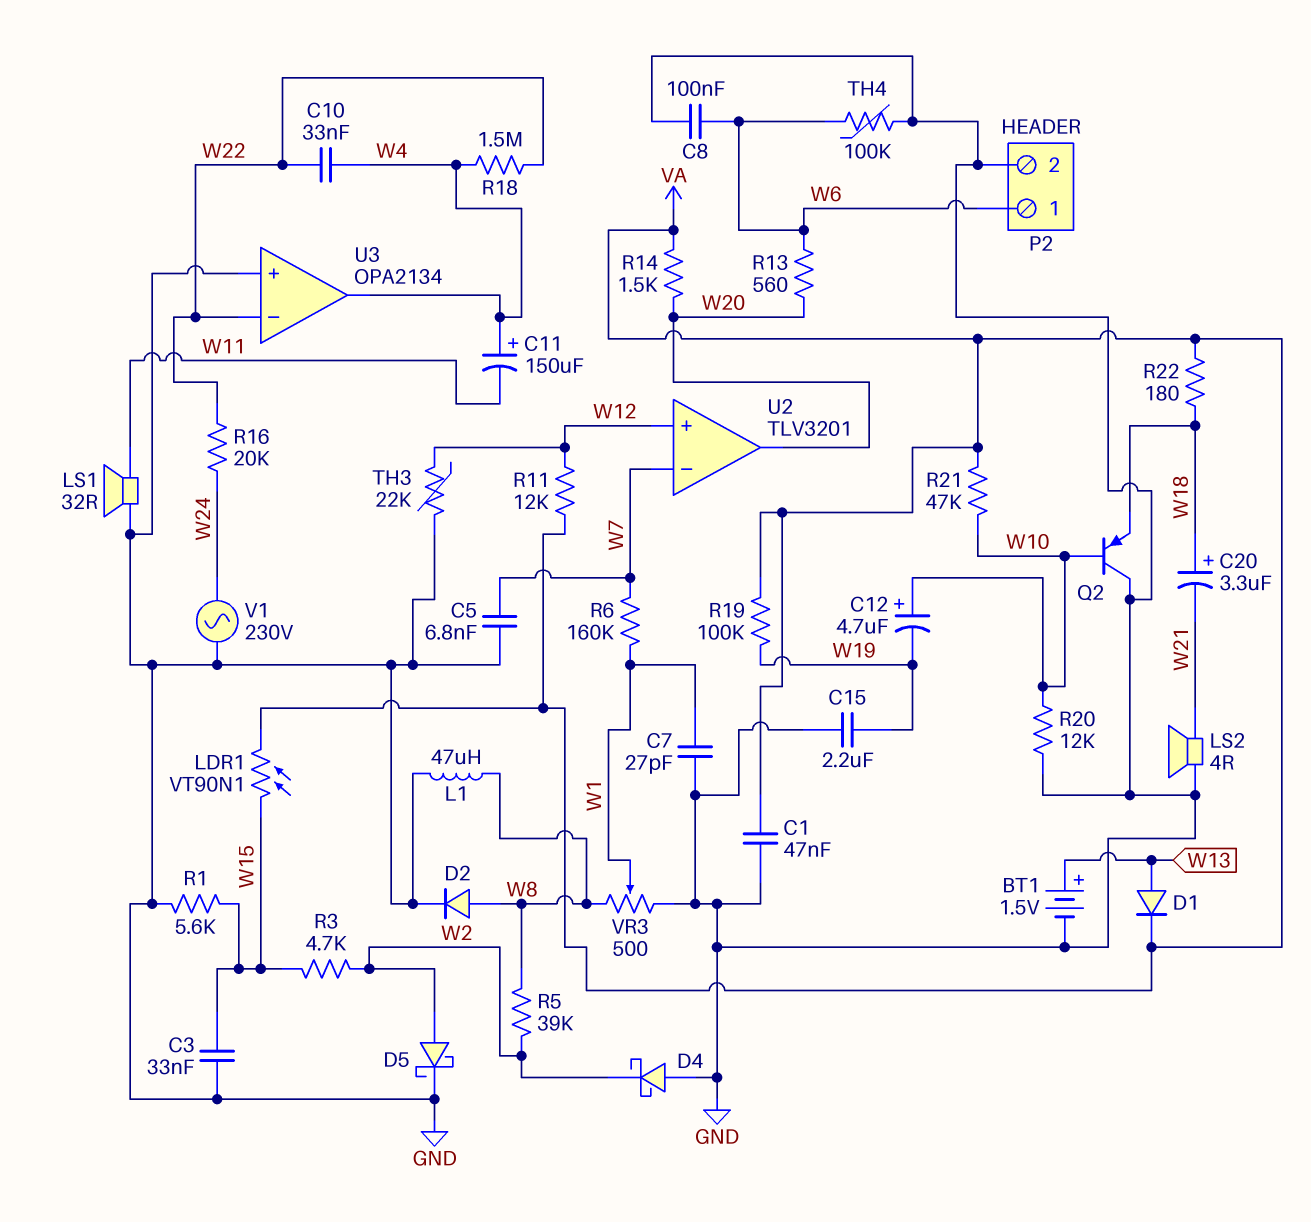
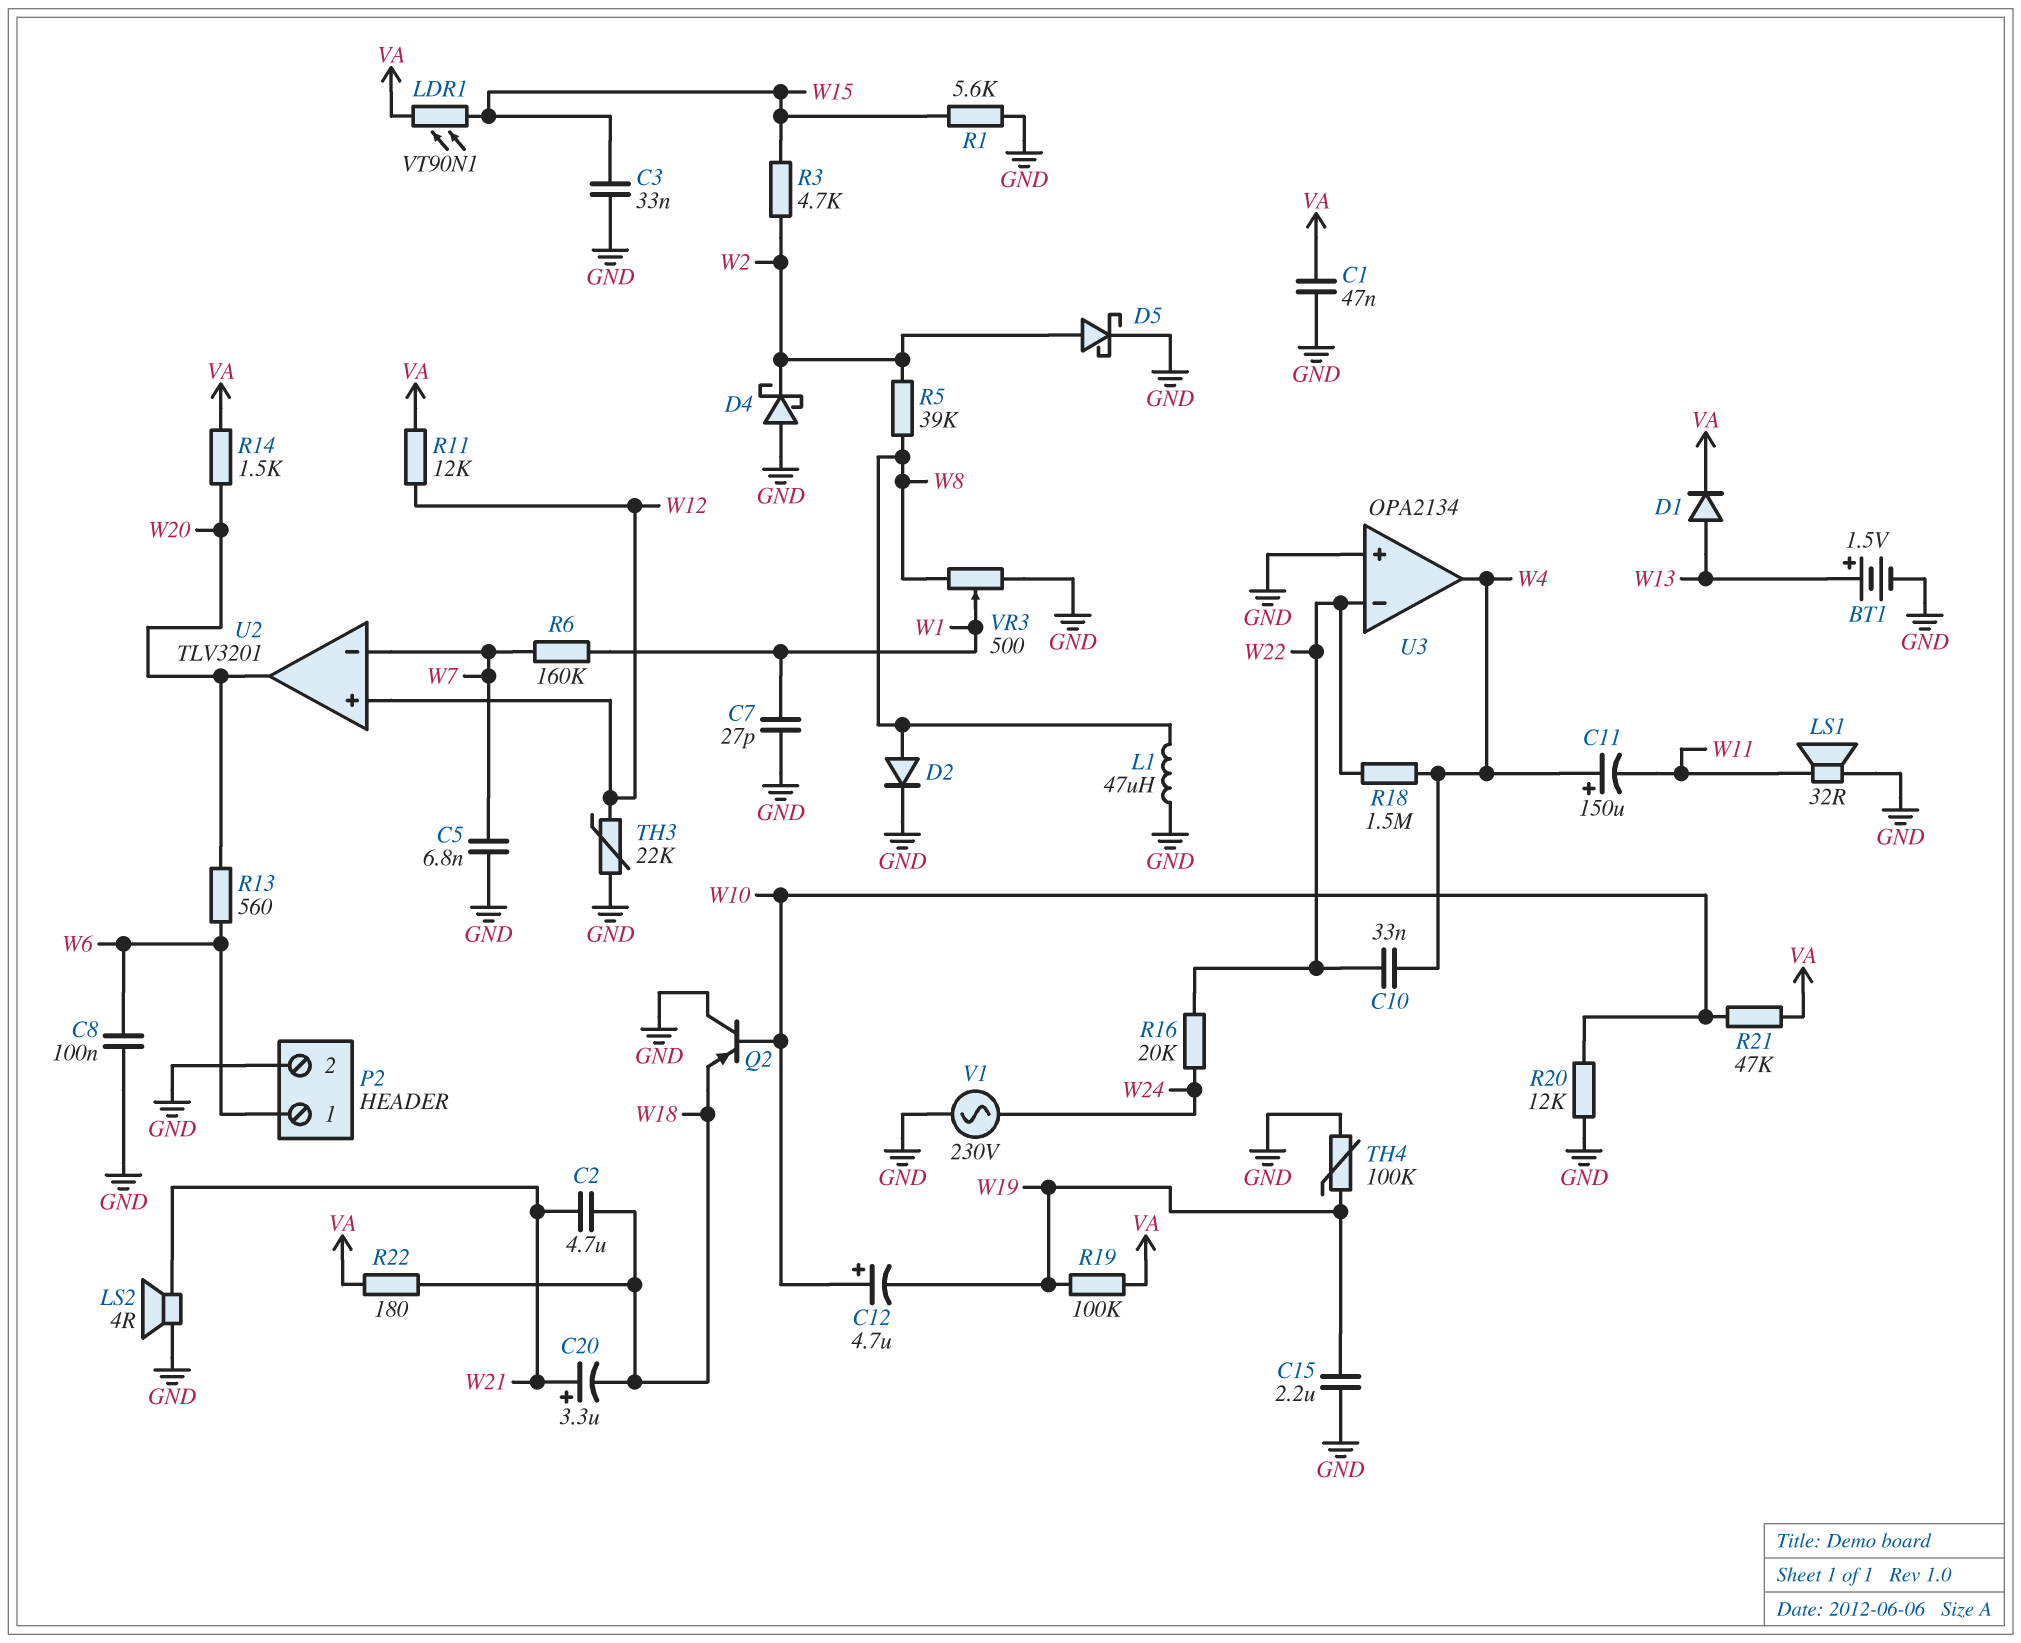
C2: none -> 4.7uF (W18, W21)
C20: 3.3uF (plus W18, minus W21) -> 3.3uF (plus W21, minus W18)
TH4: 100k (GND, W6) -> 100k (GND, W19)

